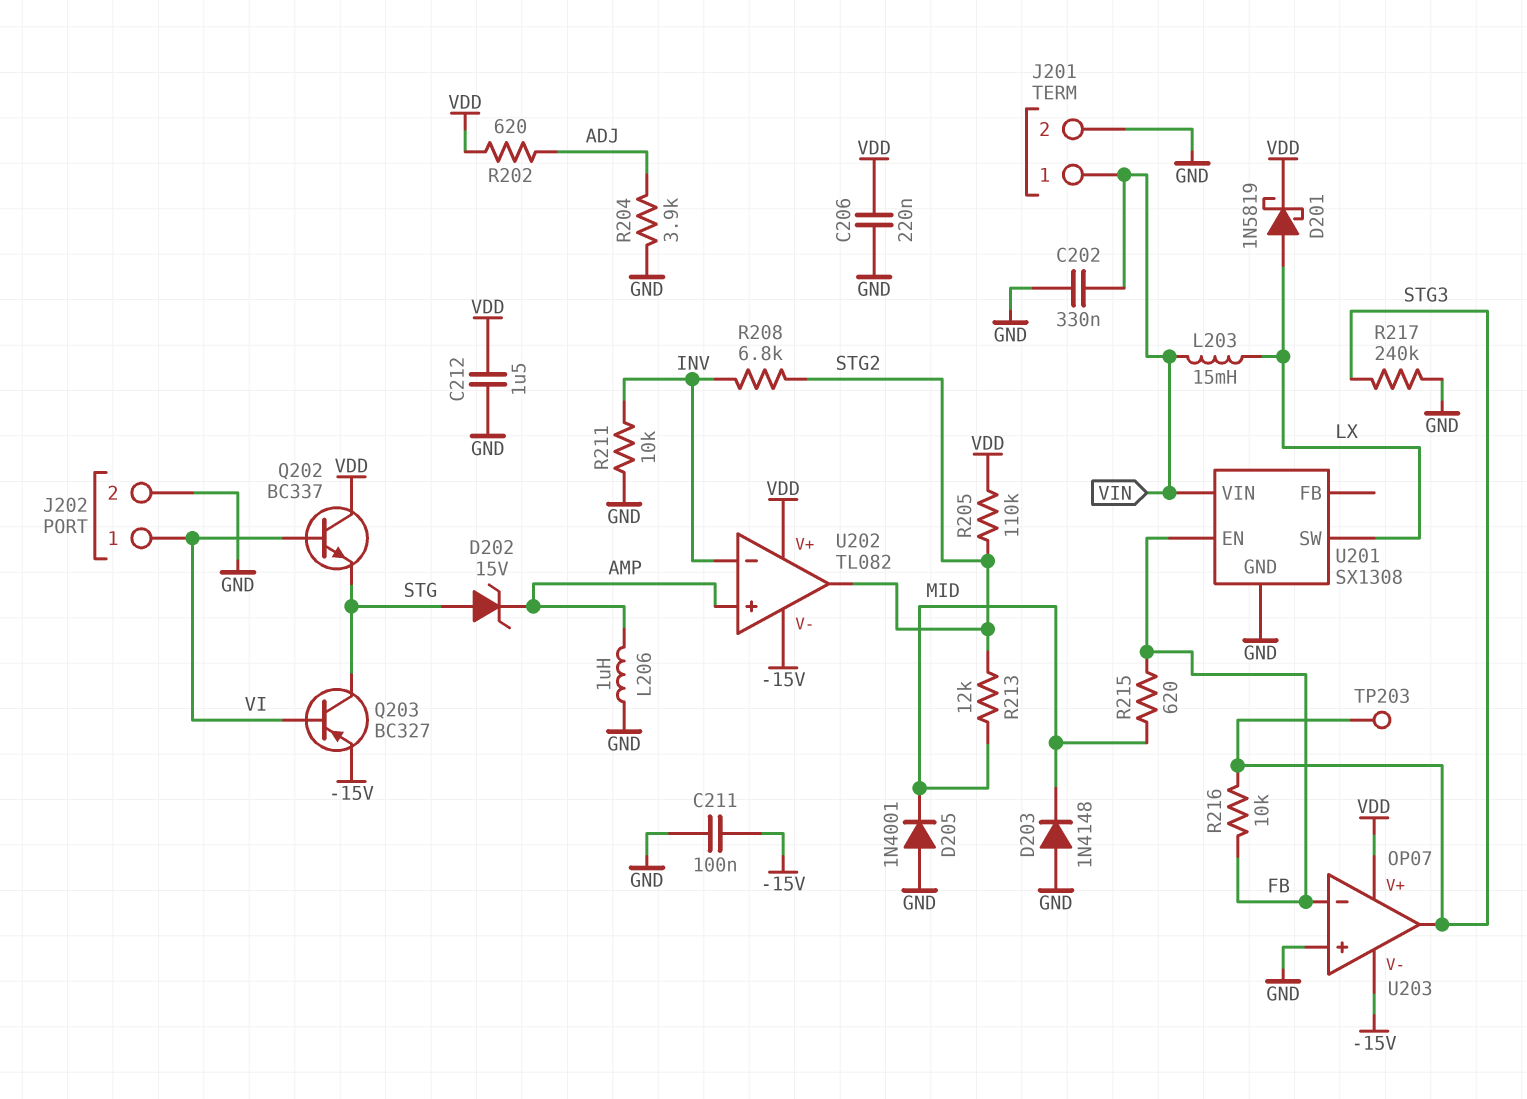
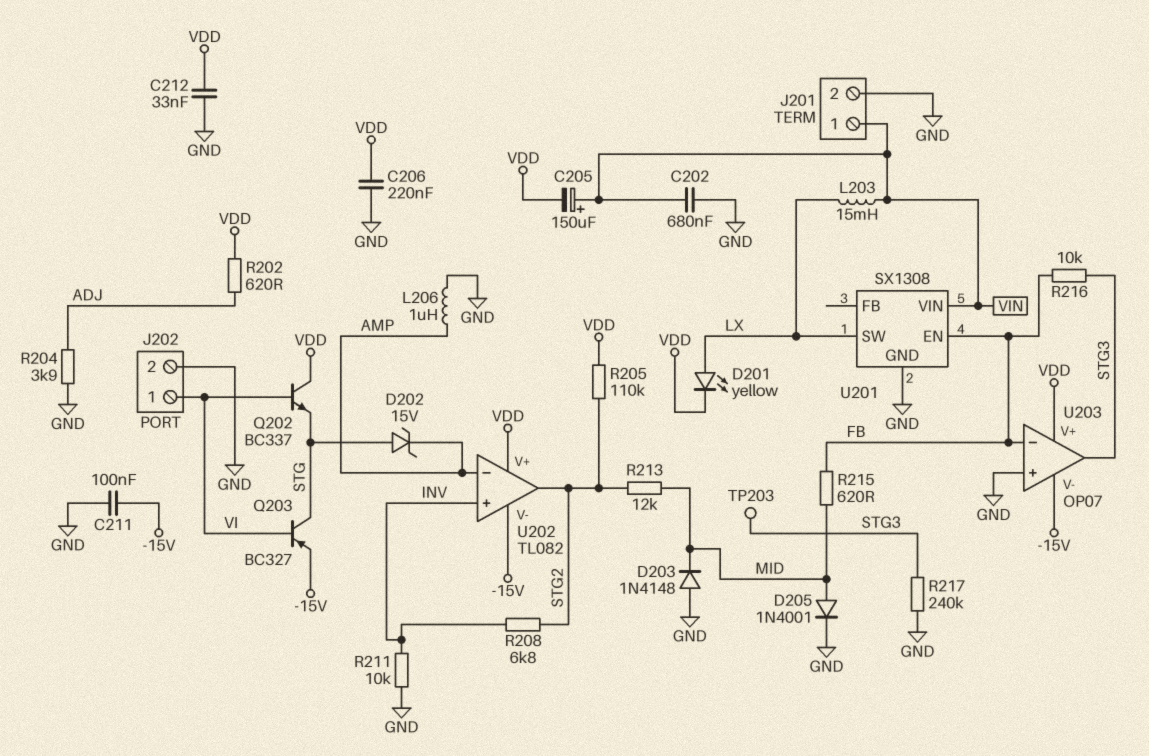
C202: 330nF (GND, VIN) -> 680nF (GND, VIN)
C205: none -> 150uF (plus VIN, minus VDD)
C212: 1.5uF (GND, VDD) -> 33nF (GND, VDD)
D201: schottky 1N5819 (A LX, K VDD) -> LED yellow (A LX, K VDD)
D205: diode 1N4001 (A GND, K MID) -> diode 1N4001 (A MID, K GND)
U202 pin in+: AMP -> INV
U202 pin in-: INV -> AMP

